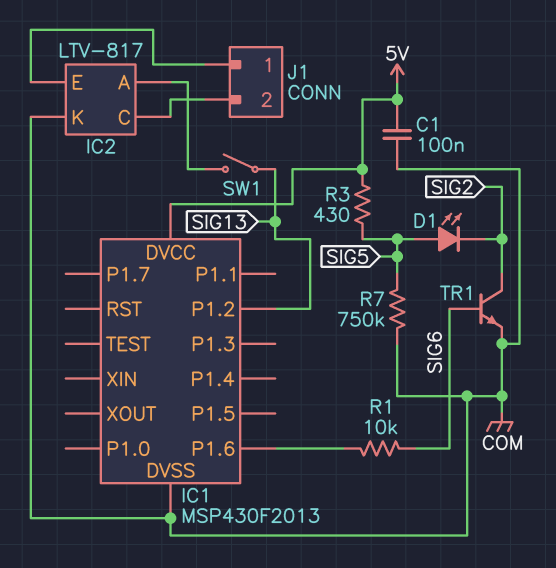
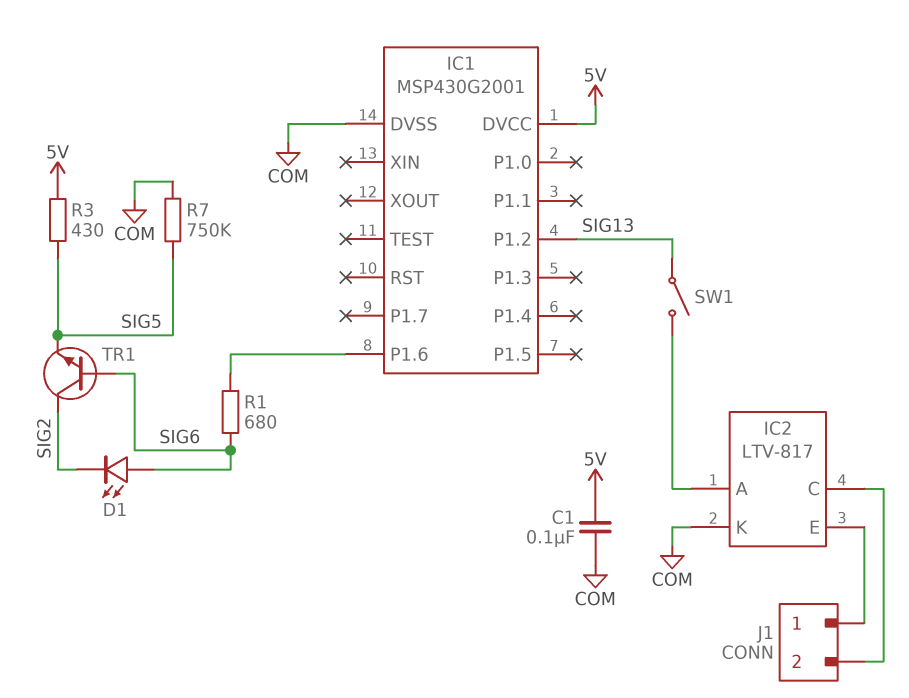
D1: LED (A SIG5, K SIG2) -> LED (A SIG6, K SIG2)
IC1: MSP430F2013 -> MSP430G2001
R1: 10k (IC1/P1.6, SIG6) -> 680 (IC1/P1.6, SIG6)
TR1: NPN (B SIG6, C SIG2, E COM) -> NPN (B SIG6, C SIG2, E SIG5)

